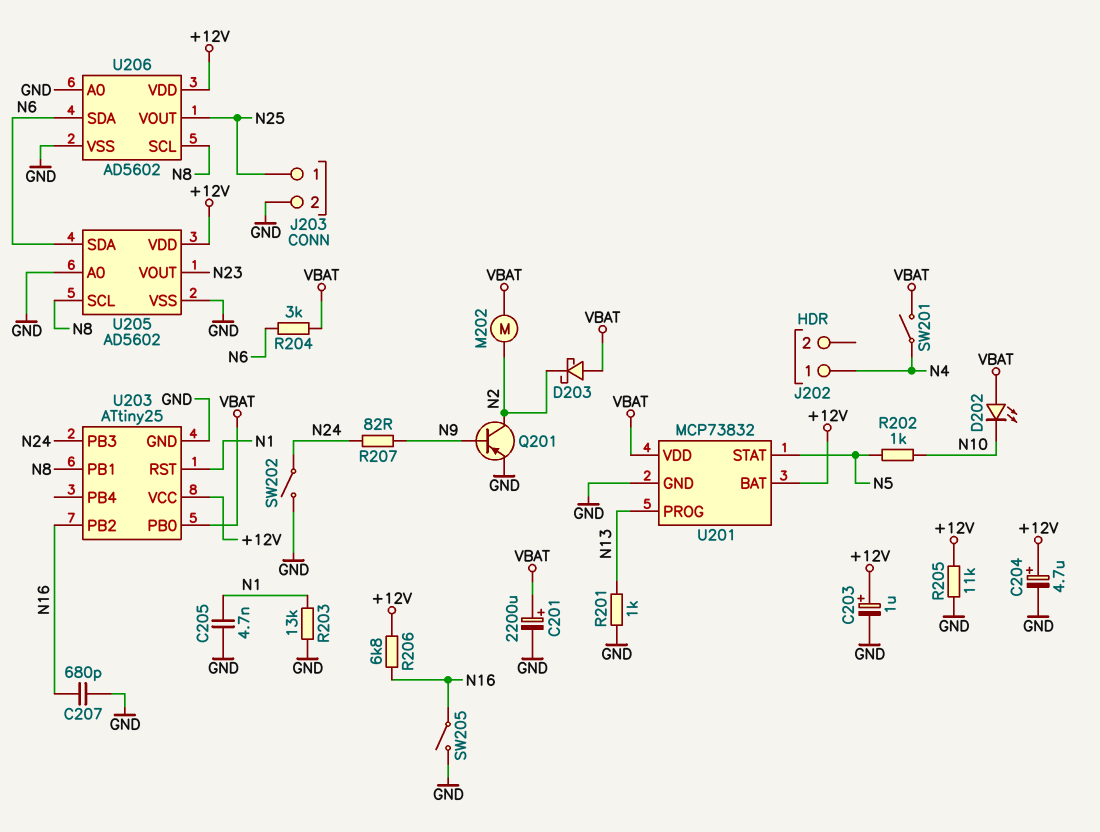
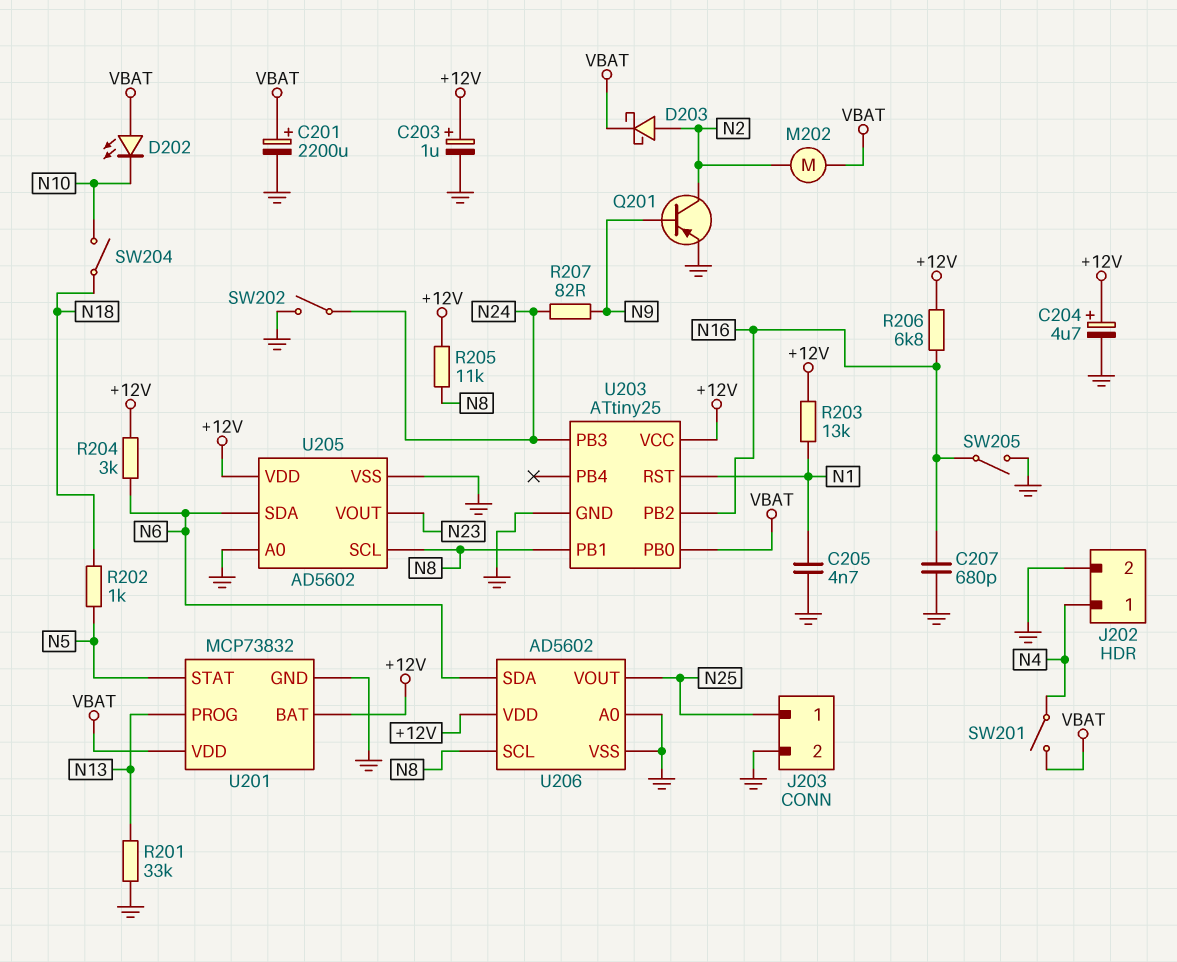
D203: schottky (A VBAT, K N2) -> schottky (A N2, K VBAT)
J202 pin 2: none -> GND
R201: 1k (GND, N13) -> 33k (GND, N13)
R202: 1k (N5, N10) -> 1k (N5, N18)
R203: 13k (GND, N1) -> 13k (+12V, N1)
R204: 3k (N6, VBAT) -> 3k (+12V, N6)
R205: 11k (+12V, GND) -> 11k (+12V, N8)
SW204: none -> switch (N10, N18)

